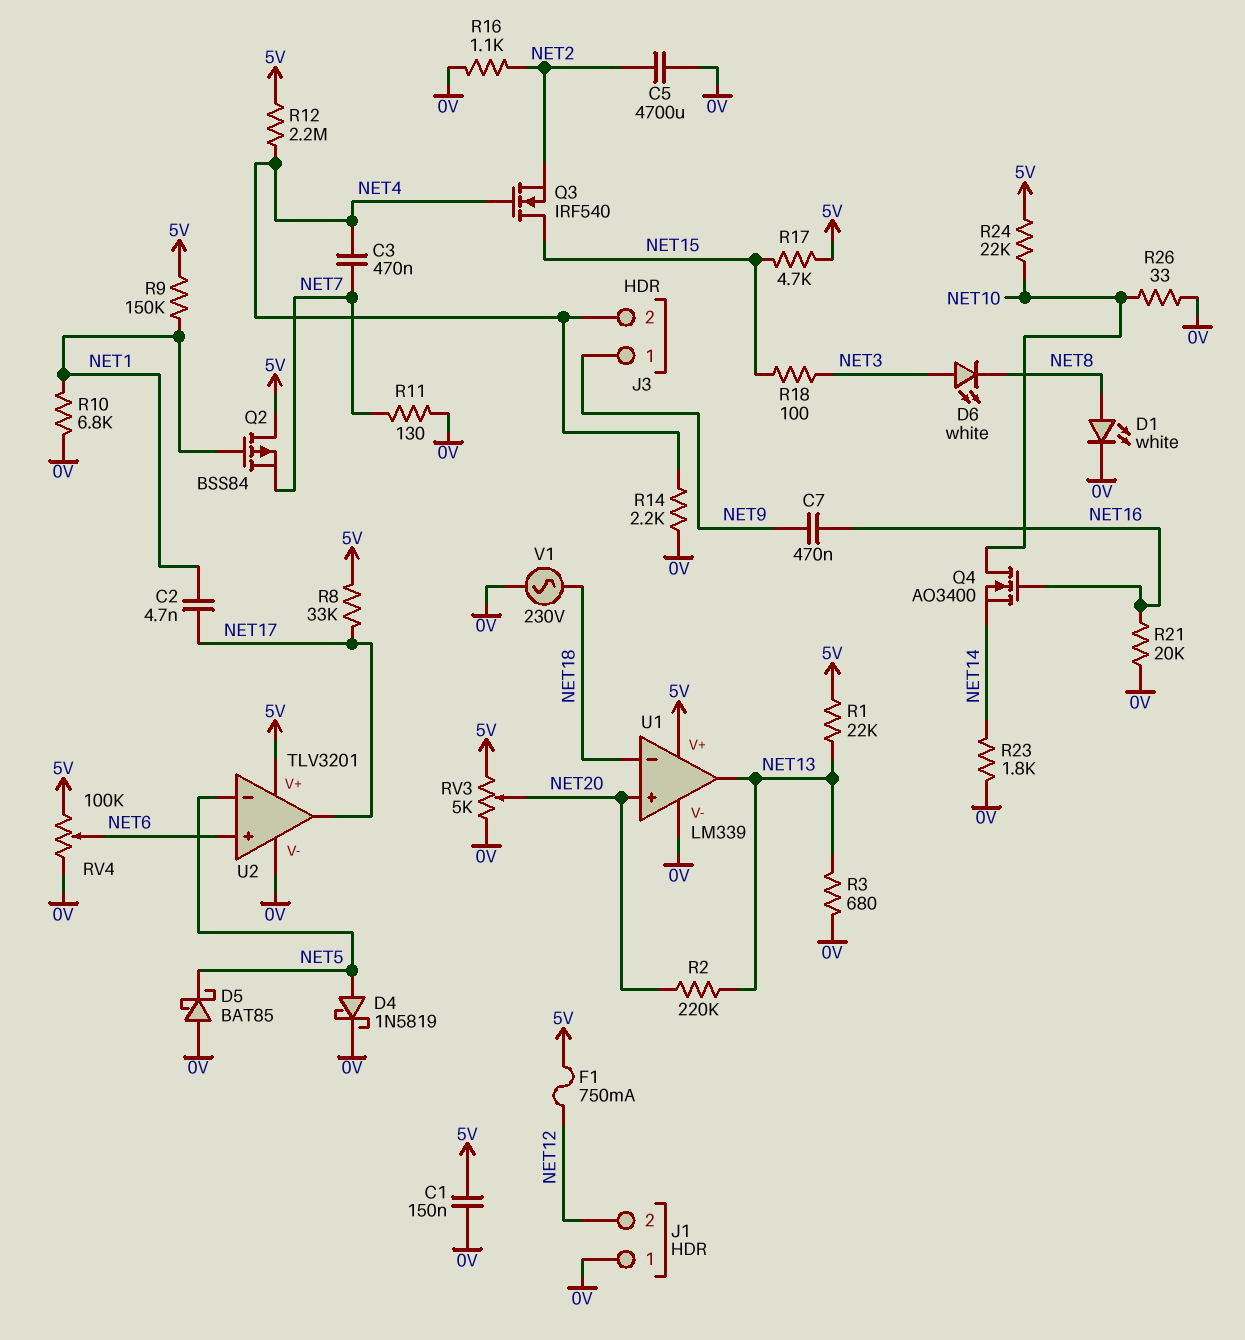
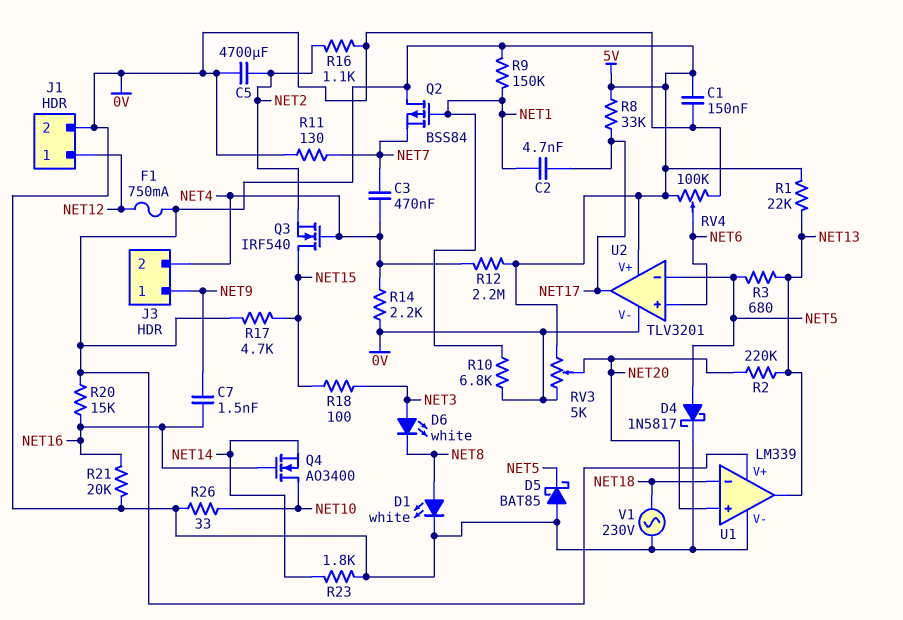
C7: 470nF (NET9, NET16) -> 1.5nF (NET9, NET16)
D4: schottky 1N5819 (A NET5, K 0V) -> schottky 1N5817 (A NET5, K 0V)
J1 pin 1: 0V -> NET12
J1 pin 2: NET12 -> 0V
R3: 680 (0V, NET13) -> 680 (NET5, NET13)
R20: none -> 15k (5V, NET16)
R24: 22k (5V, NET10) -> none

